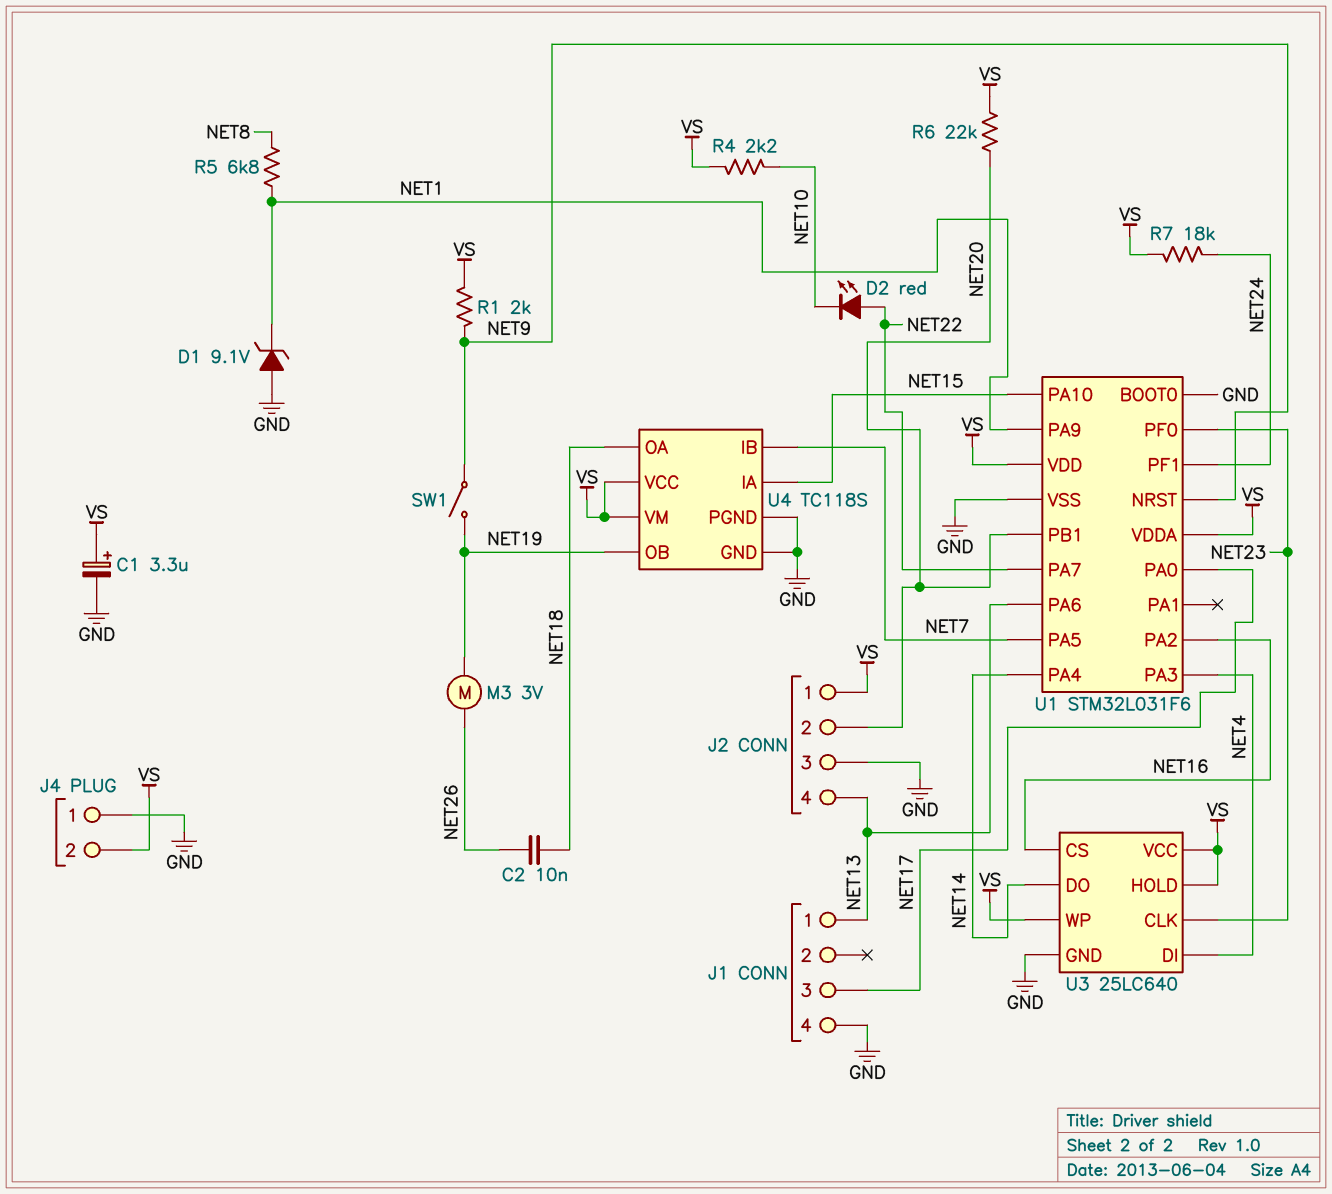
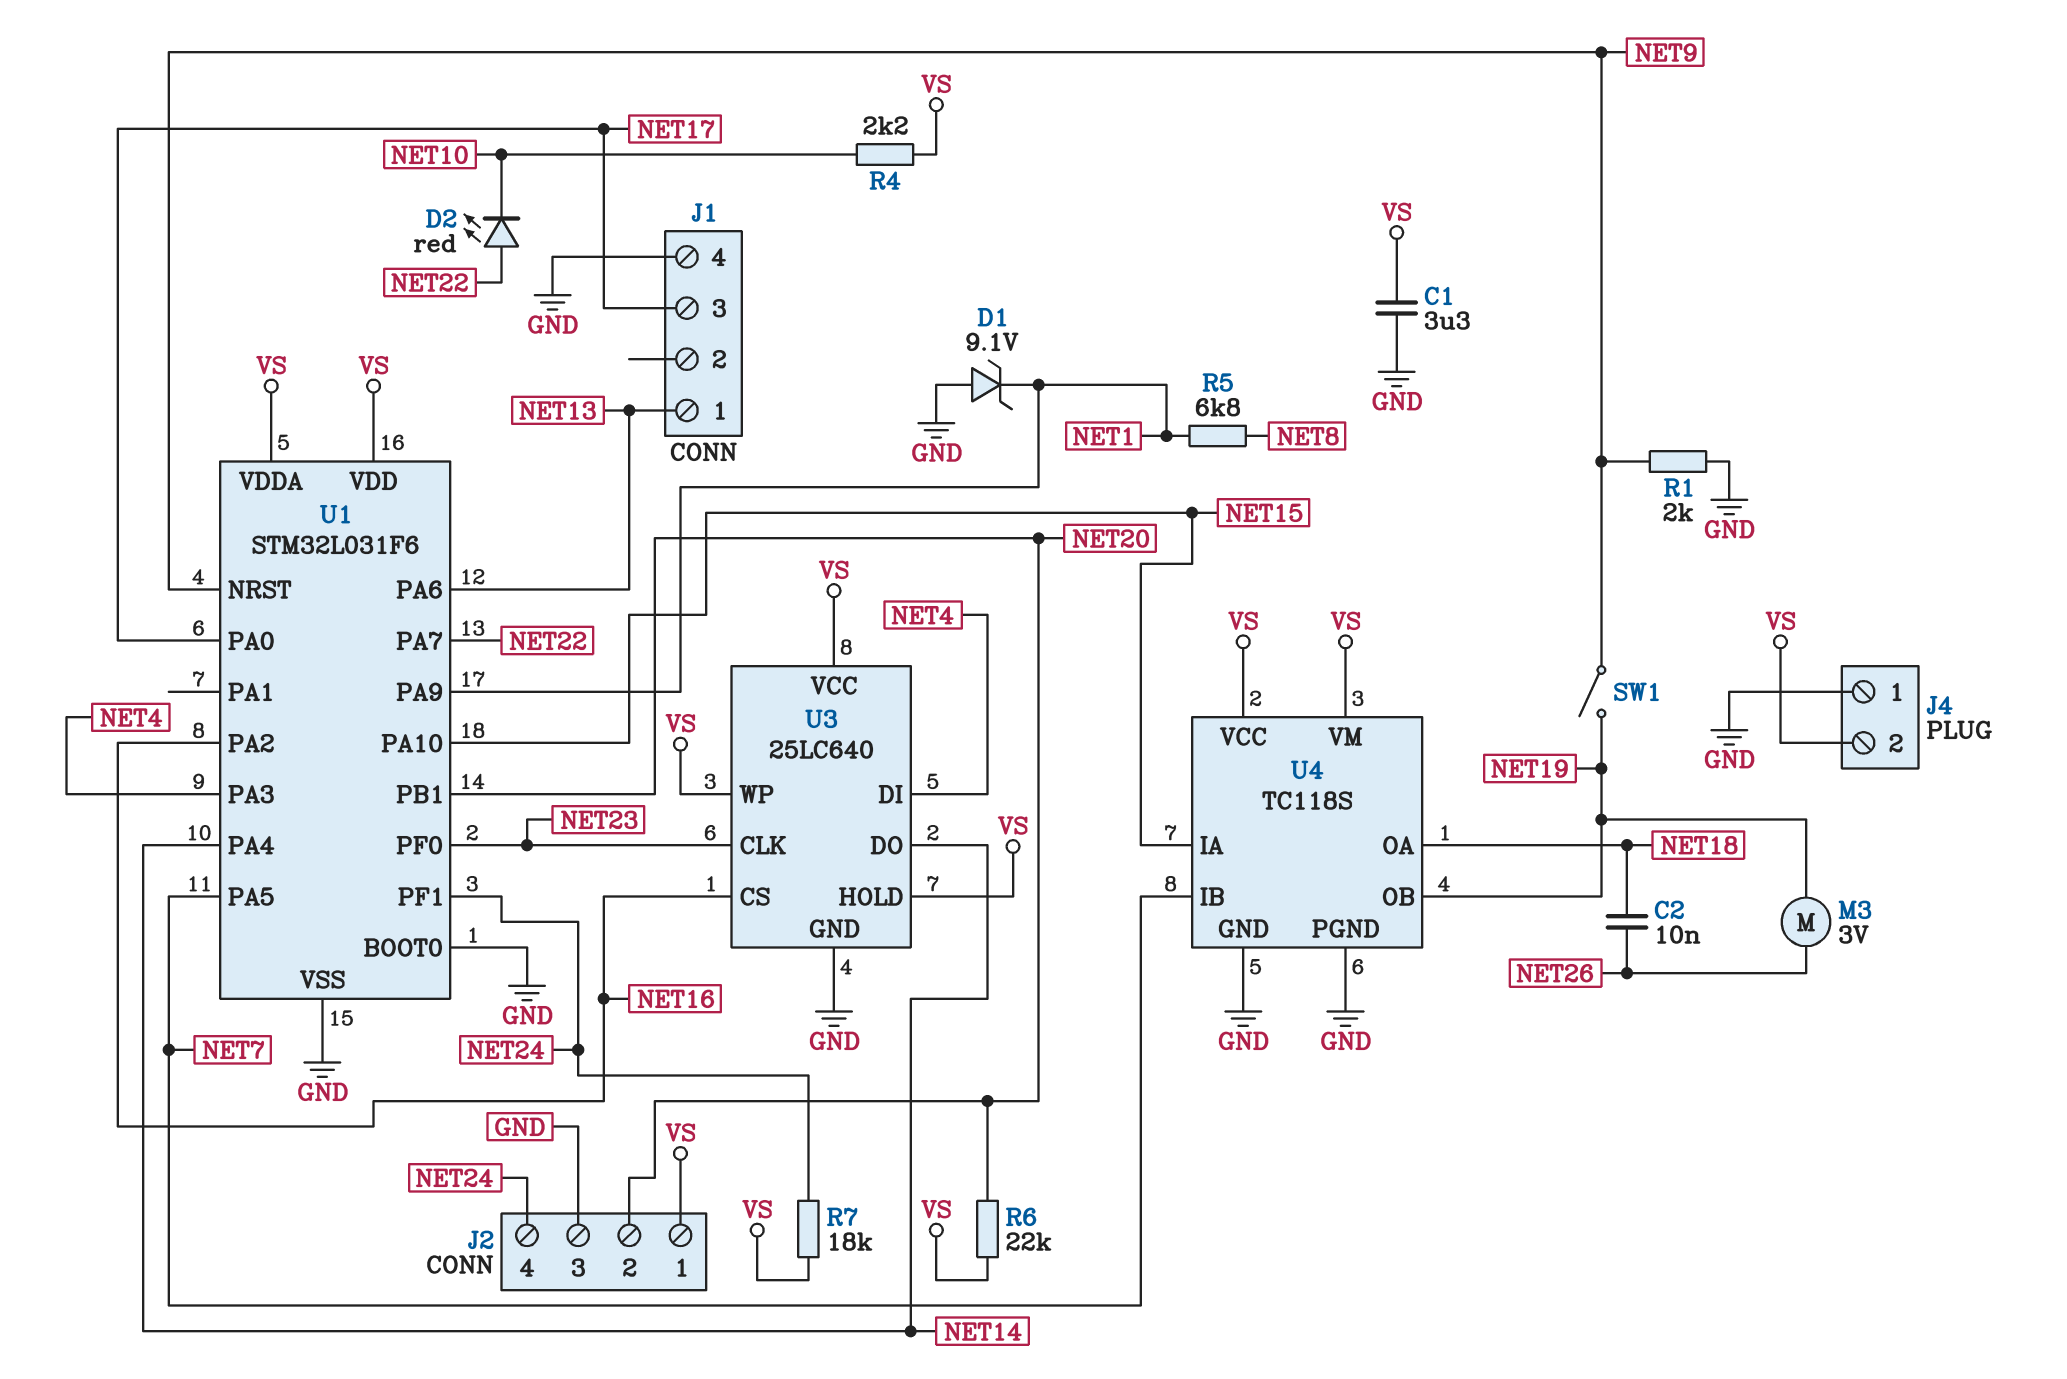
C1: 3.3uF (plus VS, minus GND) -> 3.3uF (GND, VS)
J2 pin 4: NET13 -> NET24
R1: 2k (NET9, VS) -> 2k (GND, NET9)

